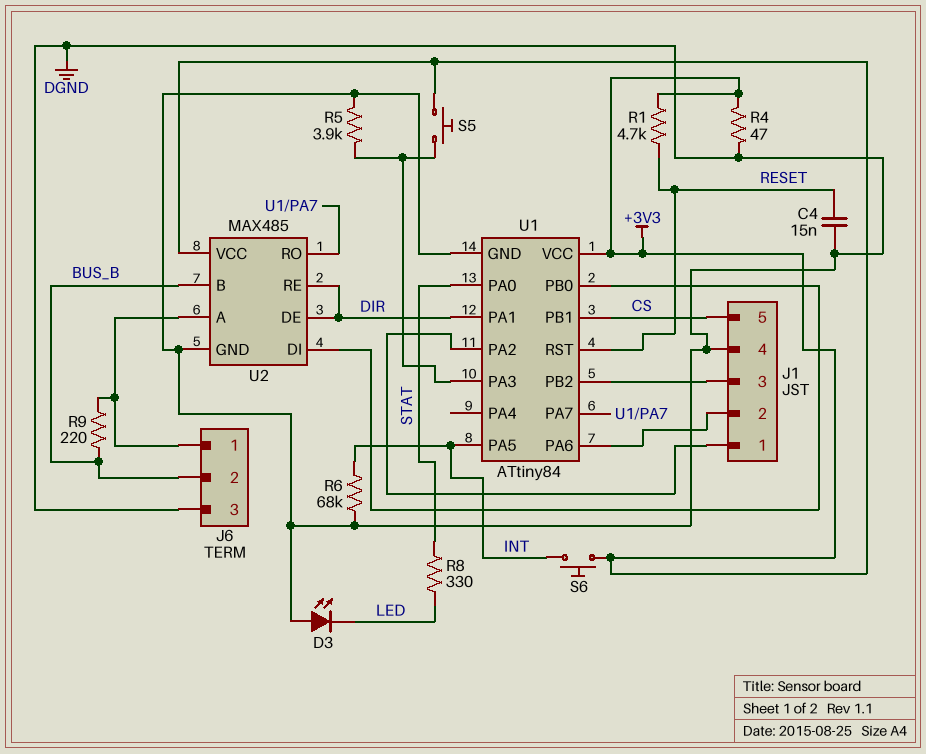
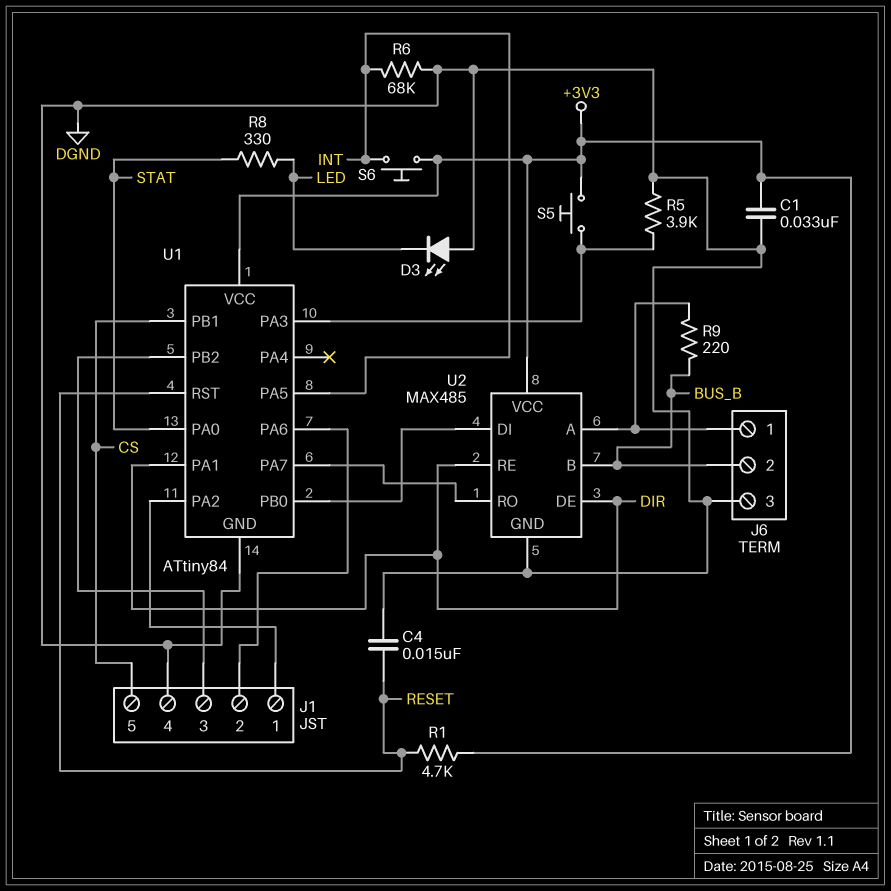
C1: none -> 33nF (+3V3, DGND)
R4: 47 (+3V3, DGND) -> none

